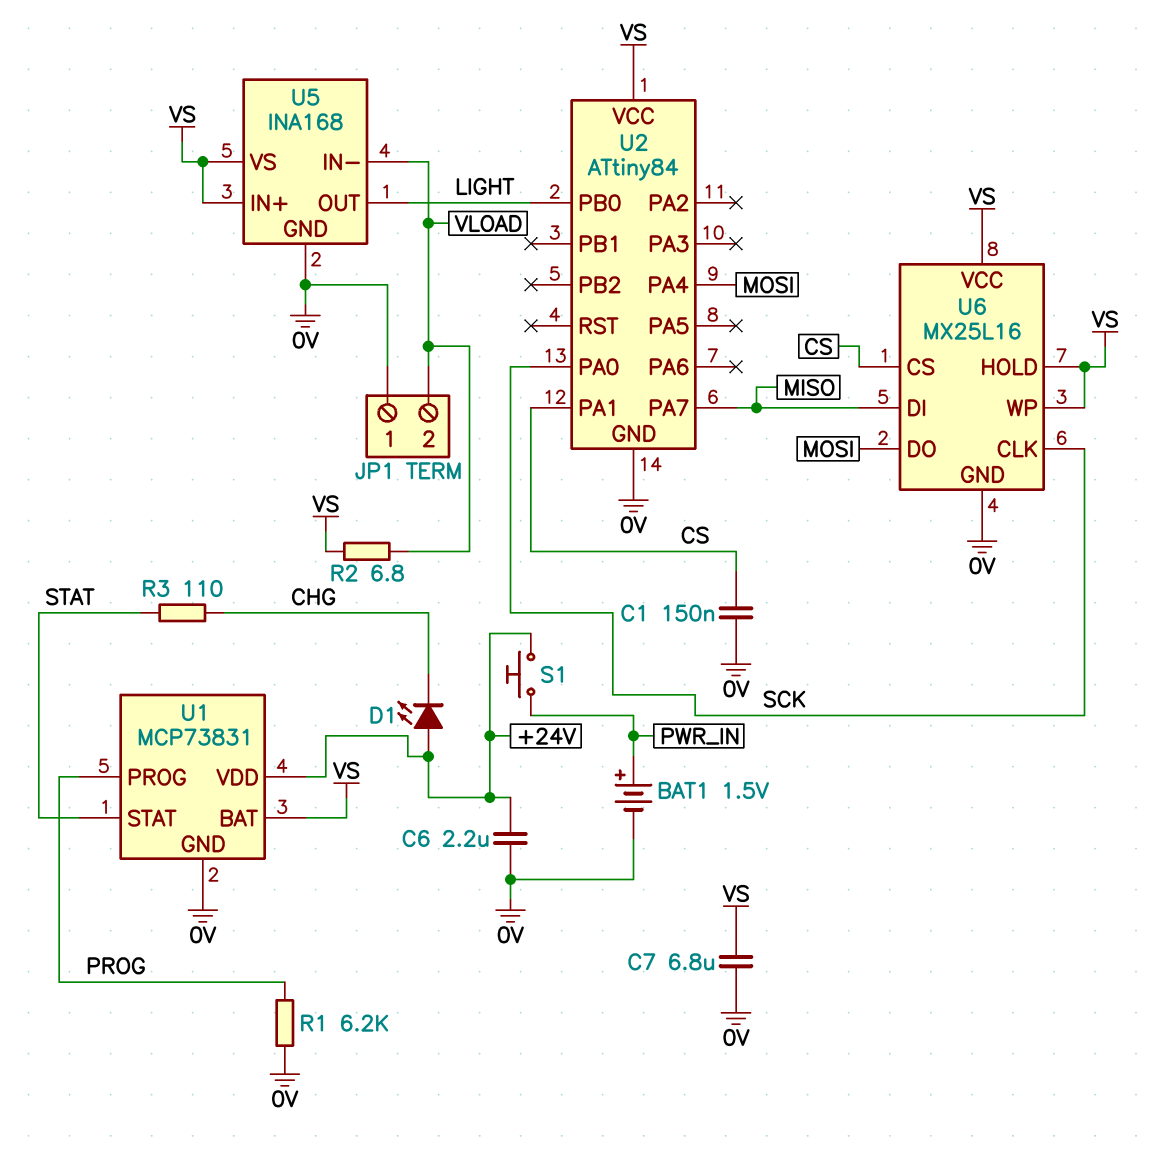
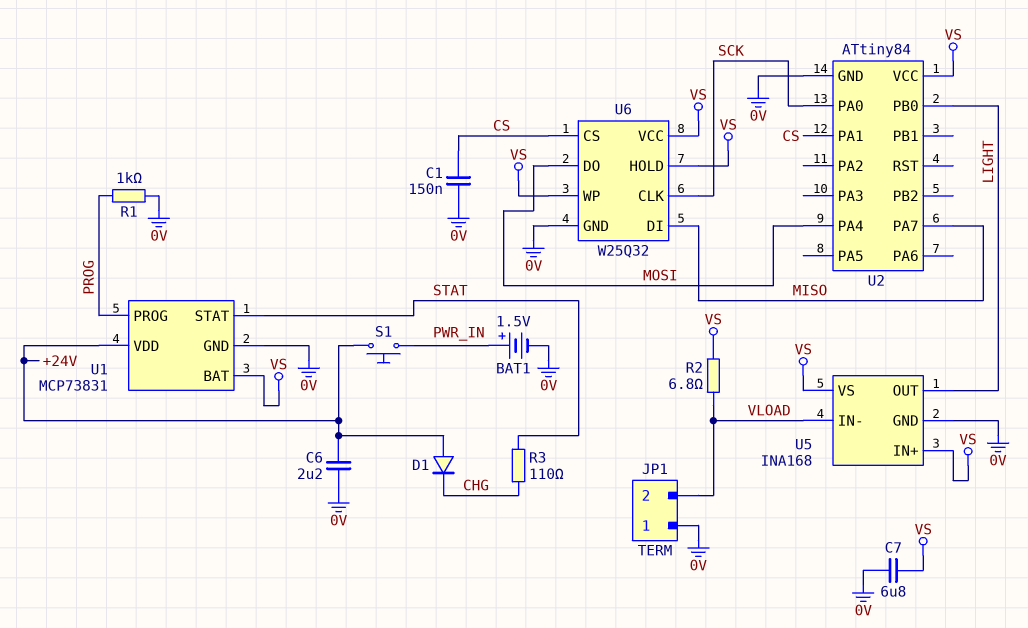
D1: LED (A +24V, K CHG) -> diode (A +24V, K CHG)
R1: 6.2k (0V, PROG) -> 1k (0V, PROG)
U6: MX25L16 -> W25Q32

